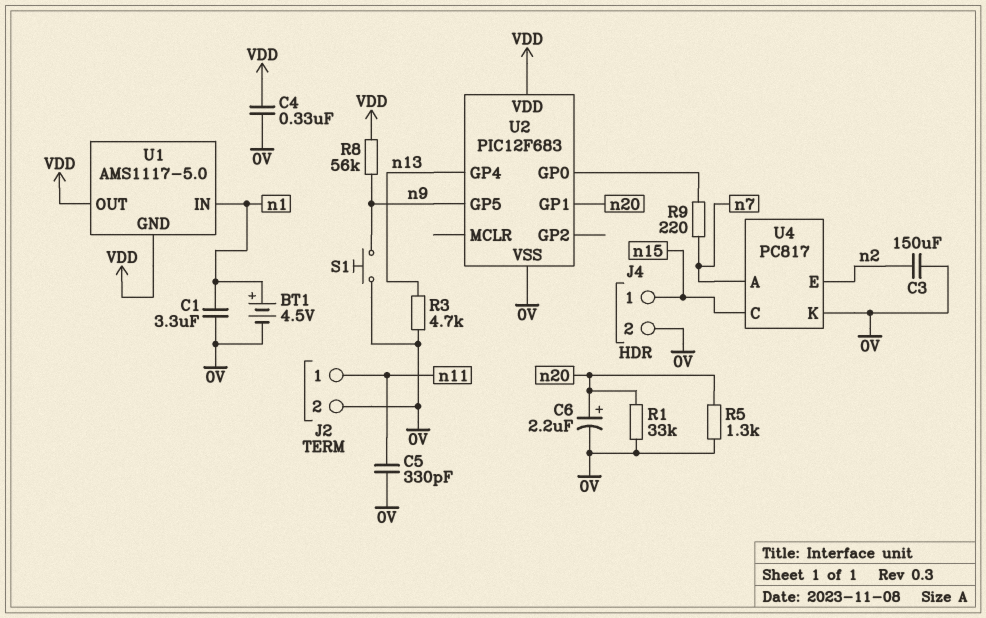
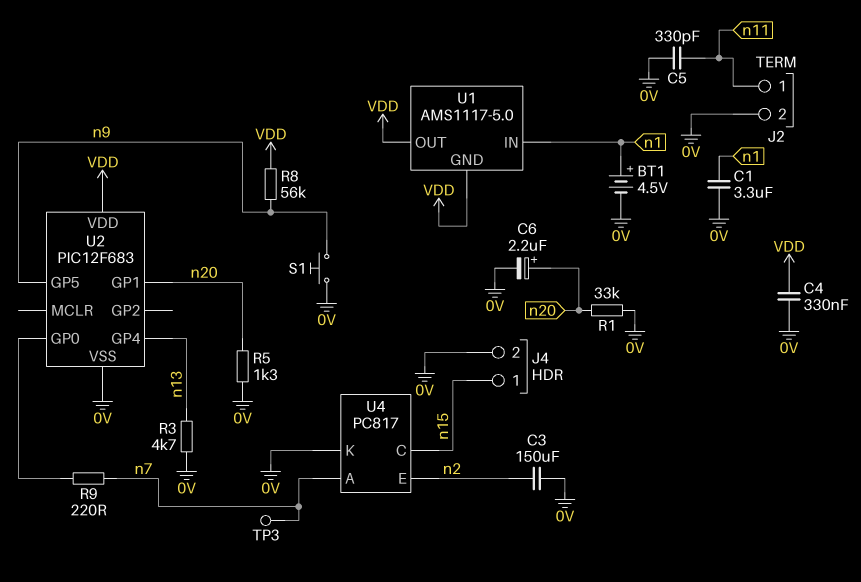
TP3: none -> test point (n7)

